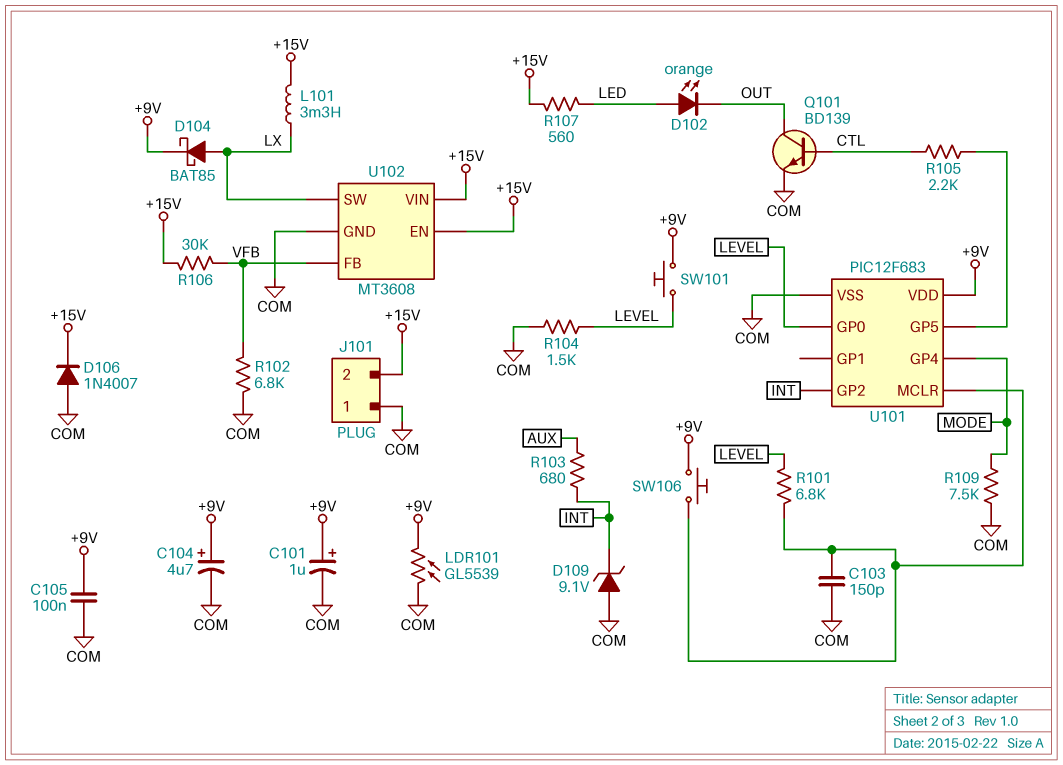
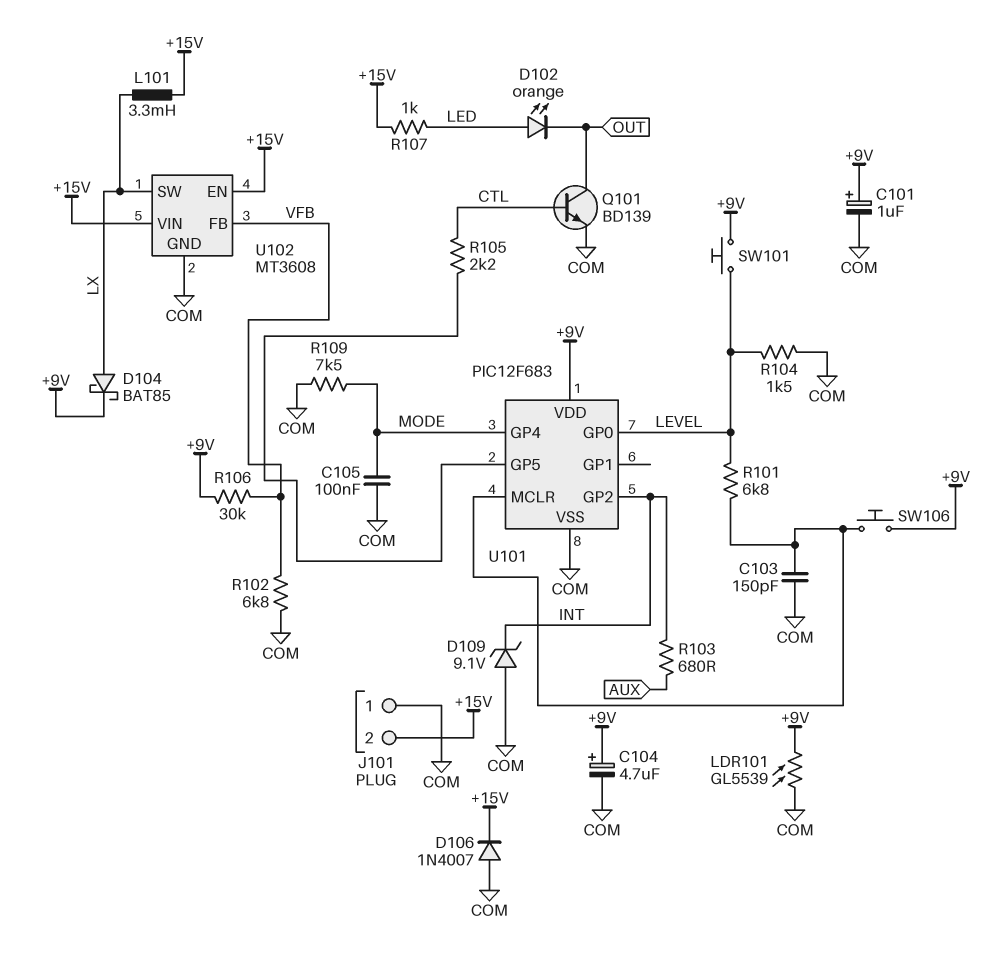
C105: 100nF (+9V, COM) -> 100nF (COM, MODE)
R106: 30k (+15V, VFB) -> 30k (+9V, VFB)
R107: 560 (+15V, LED) -> 1k (+15V, LED)

